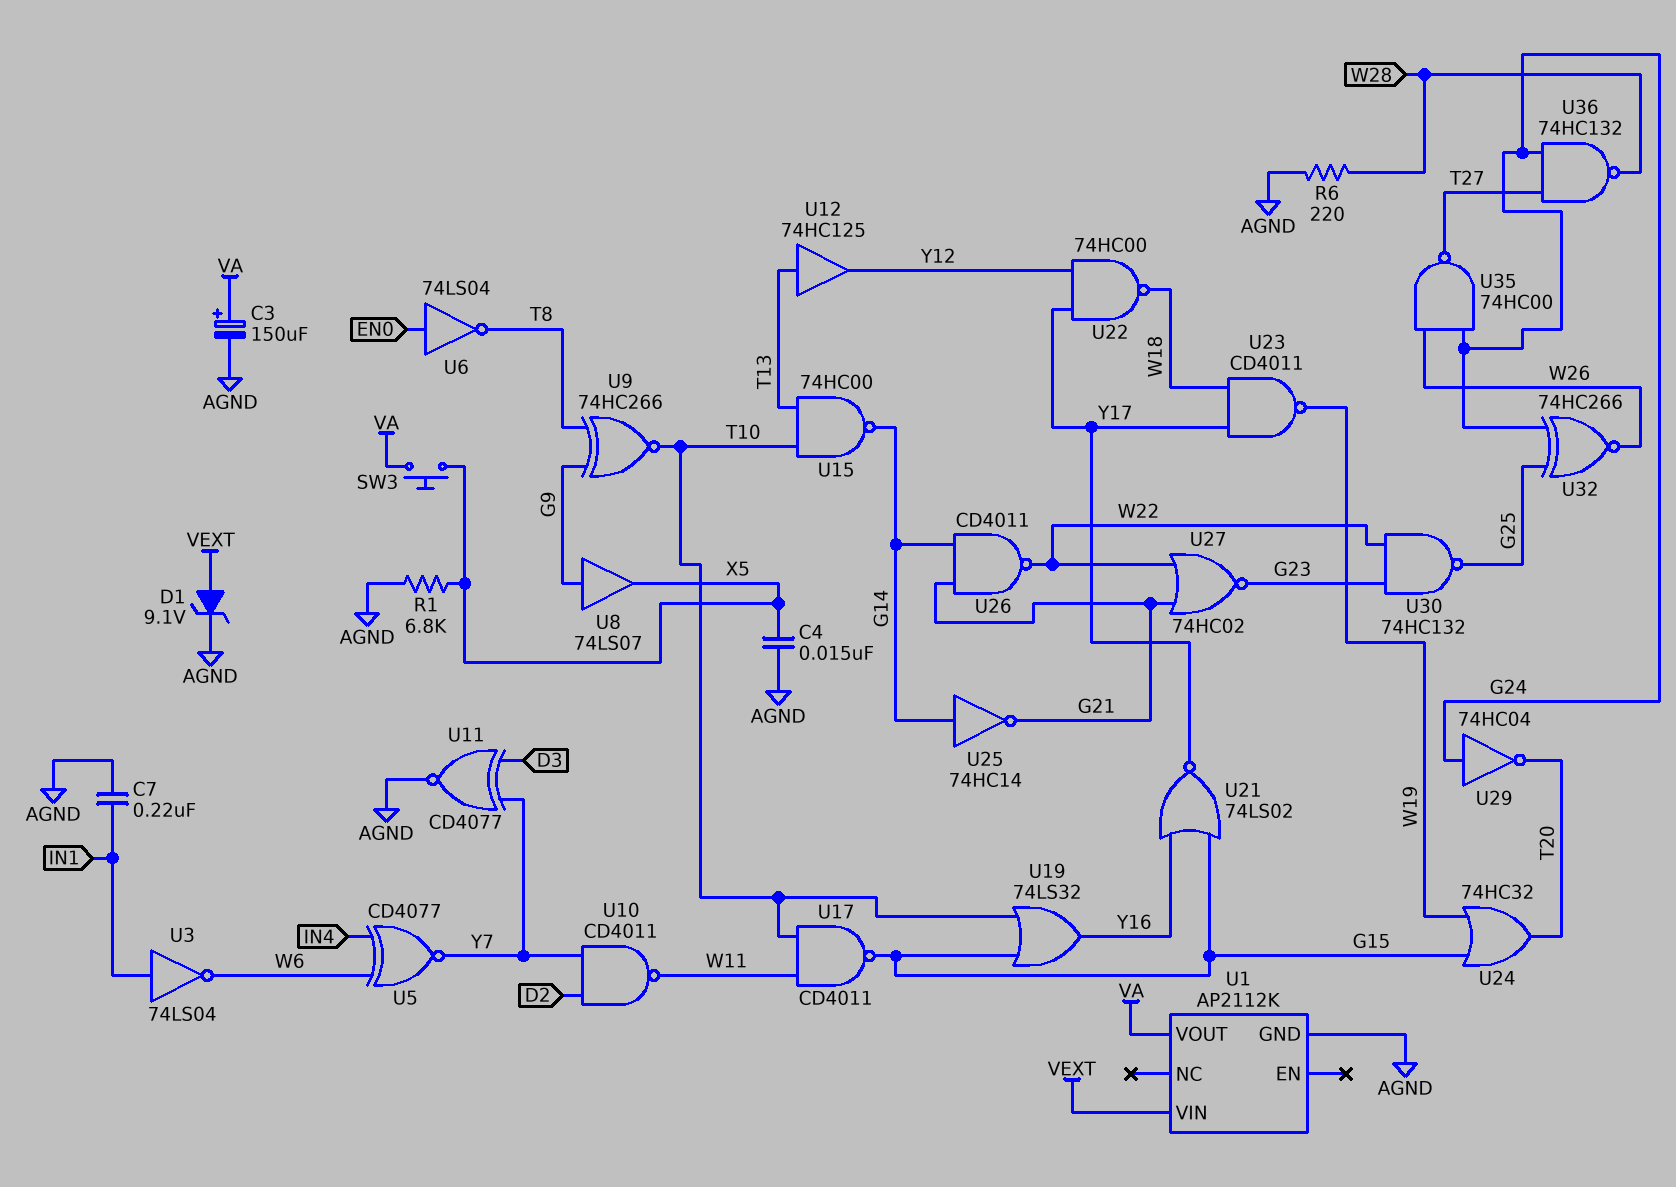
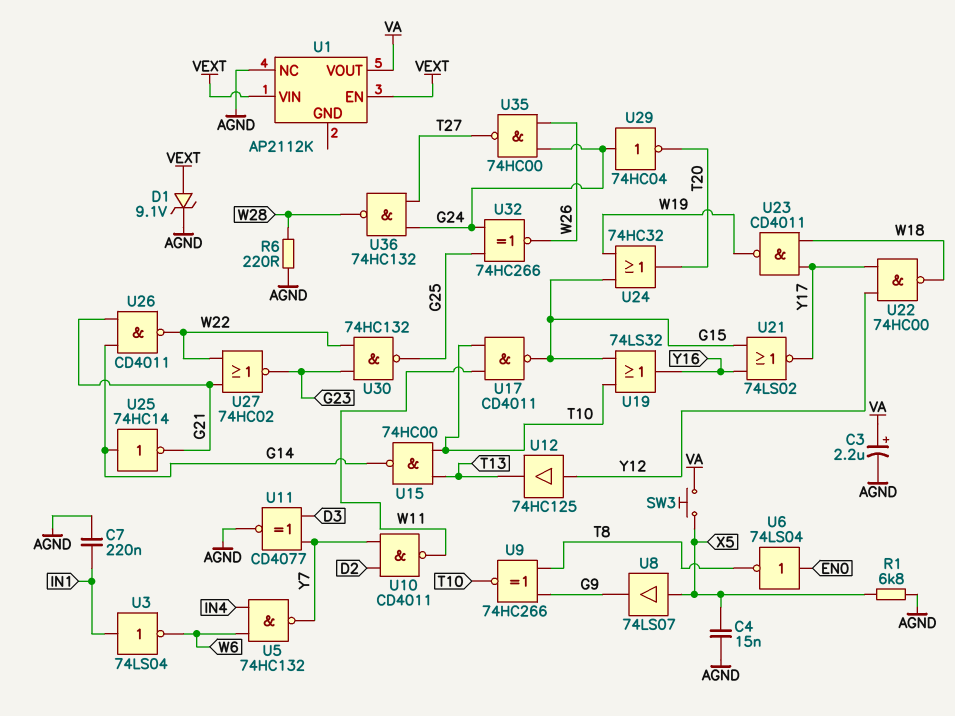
C3: 150uF (plus VA, minus AGND) -> 2.2uF (plus VA, minus AGND)
U1 pin EN: none -> VEXT
U1 pin GND: AGND -> none
U1 pin NC: none -> AGND
U5: XNOR CD4077 (in IN4, in W6, out Y7) -> NAND 74HC132 (in IN4, in W6, out Y7)
U8: buffer 74LS07 (in G9, out X5) -> buffer 74LS07 (in X5, out G9)
U12: buffer 74HC125 (in T13, out Y12) -> buffer 74HC125 (in Y12, out T13)

